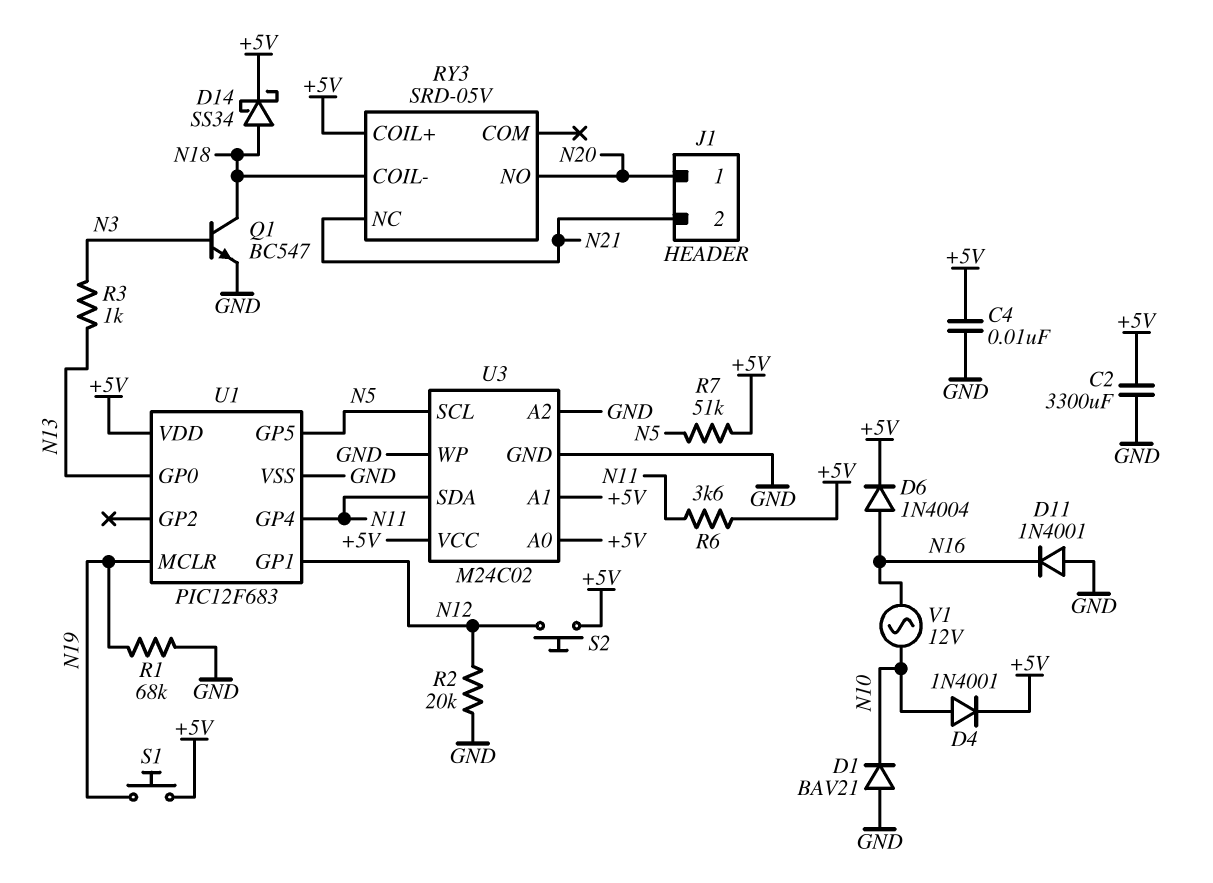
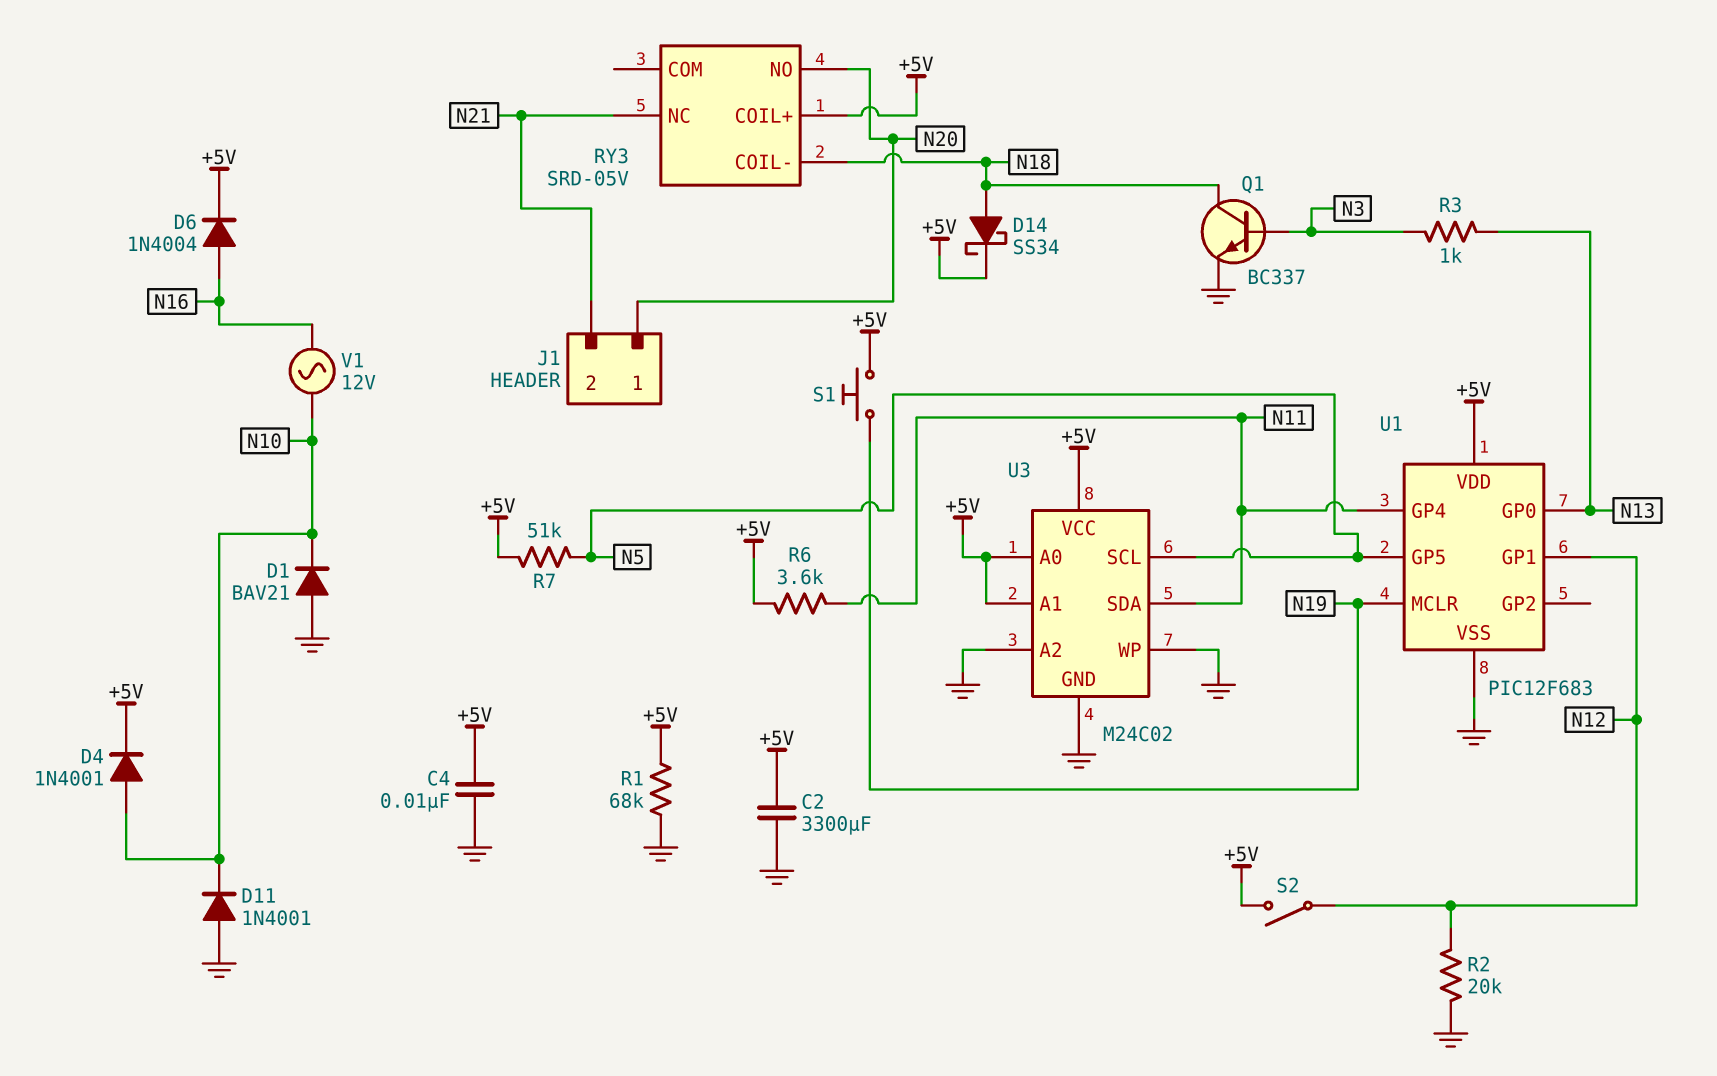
D11: diode 1N4001 (A GND, K N16) -> diode 1N4001 (A GND, K N10)
Q1: NPN BC547 (B N3, C N18, E GND) -> NPN BC337 (B N3, C N18, E GND)
R1: 68k (GND, N19) -> 68k (+5V, GND)
S2: button (+5V, N12) -> switch (+5V, N12)

